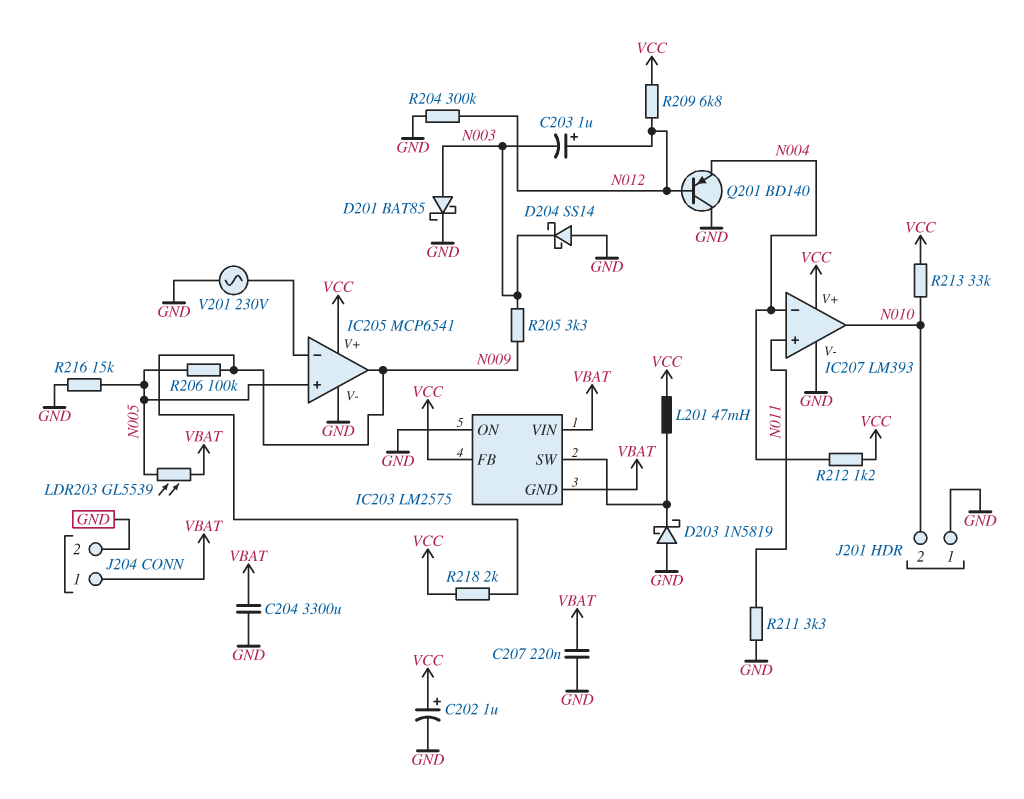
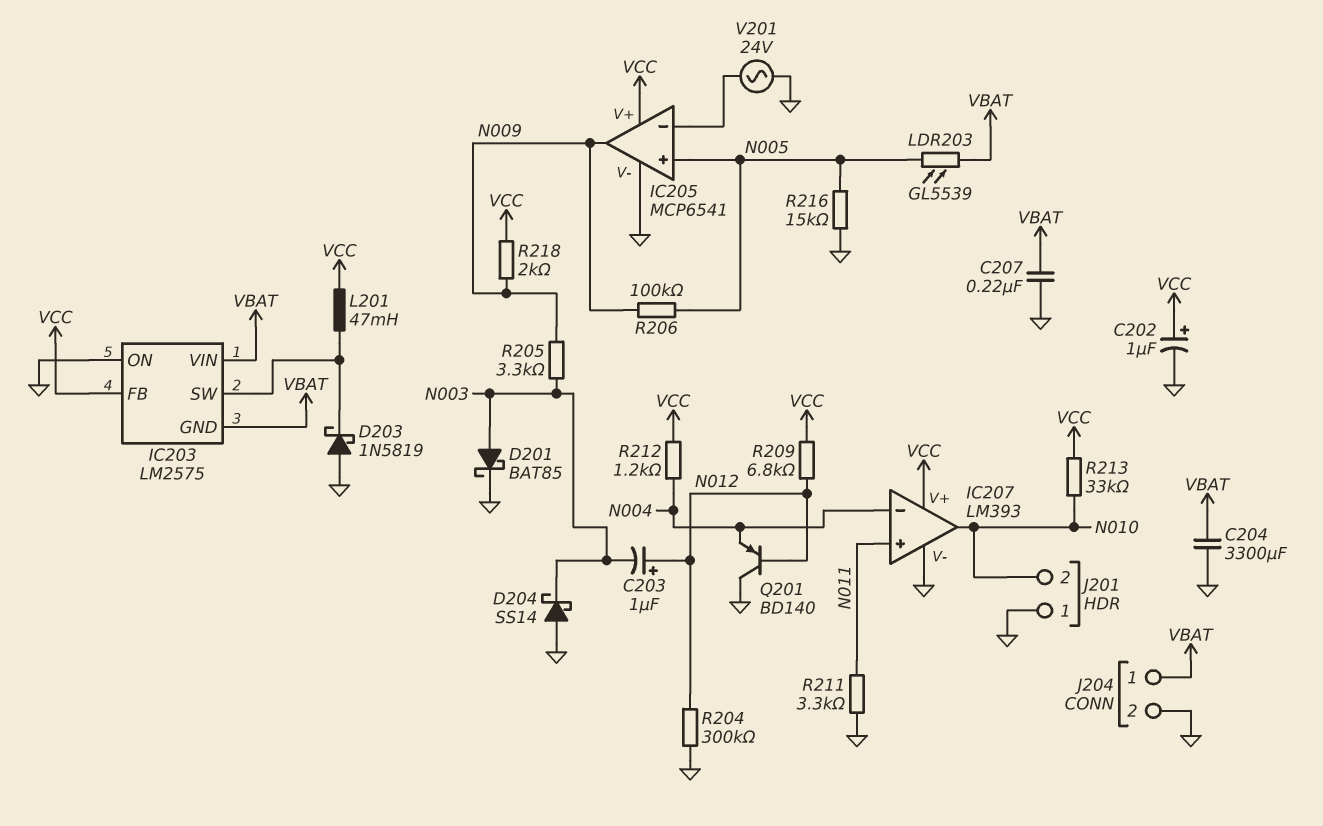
V201: AC 230V (GND, IC205/in-) -> AC 24V (GND, IC205/in-)

